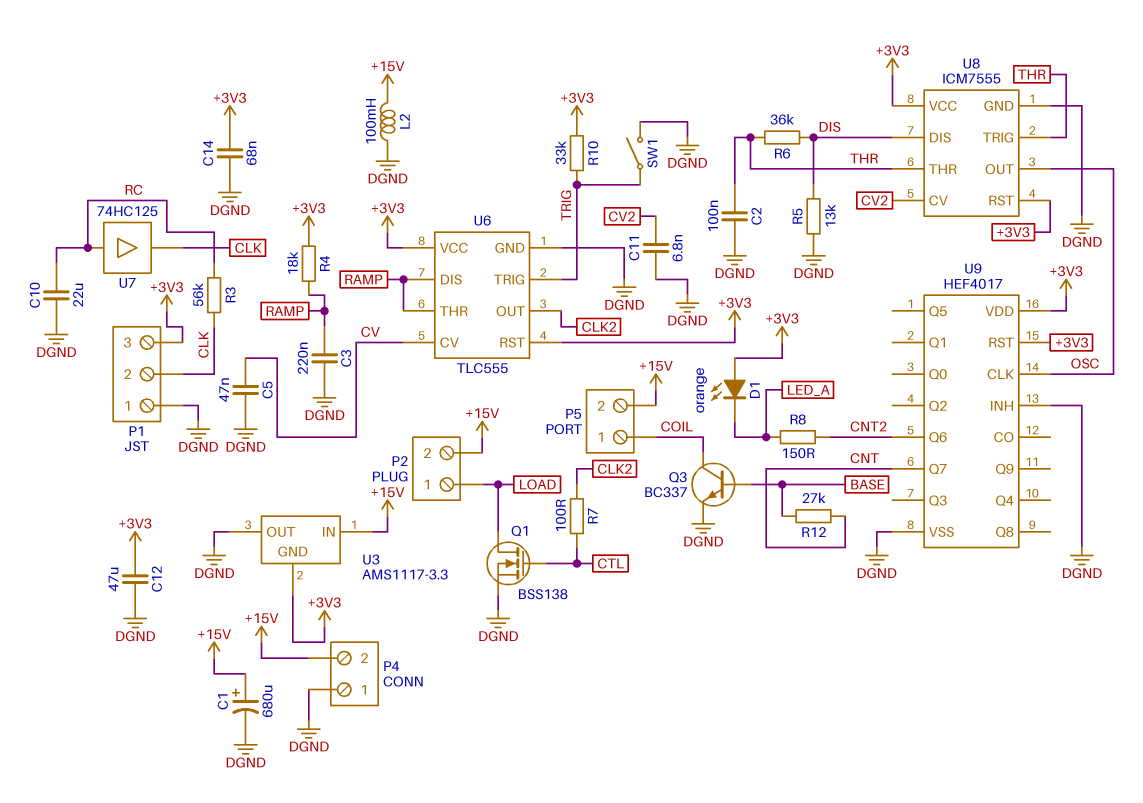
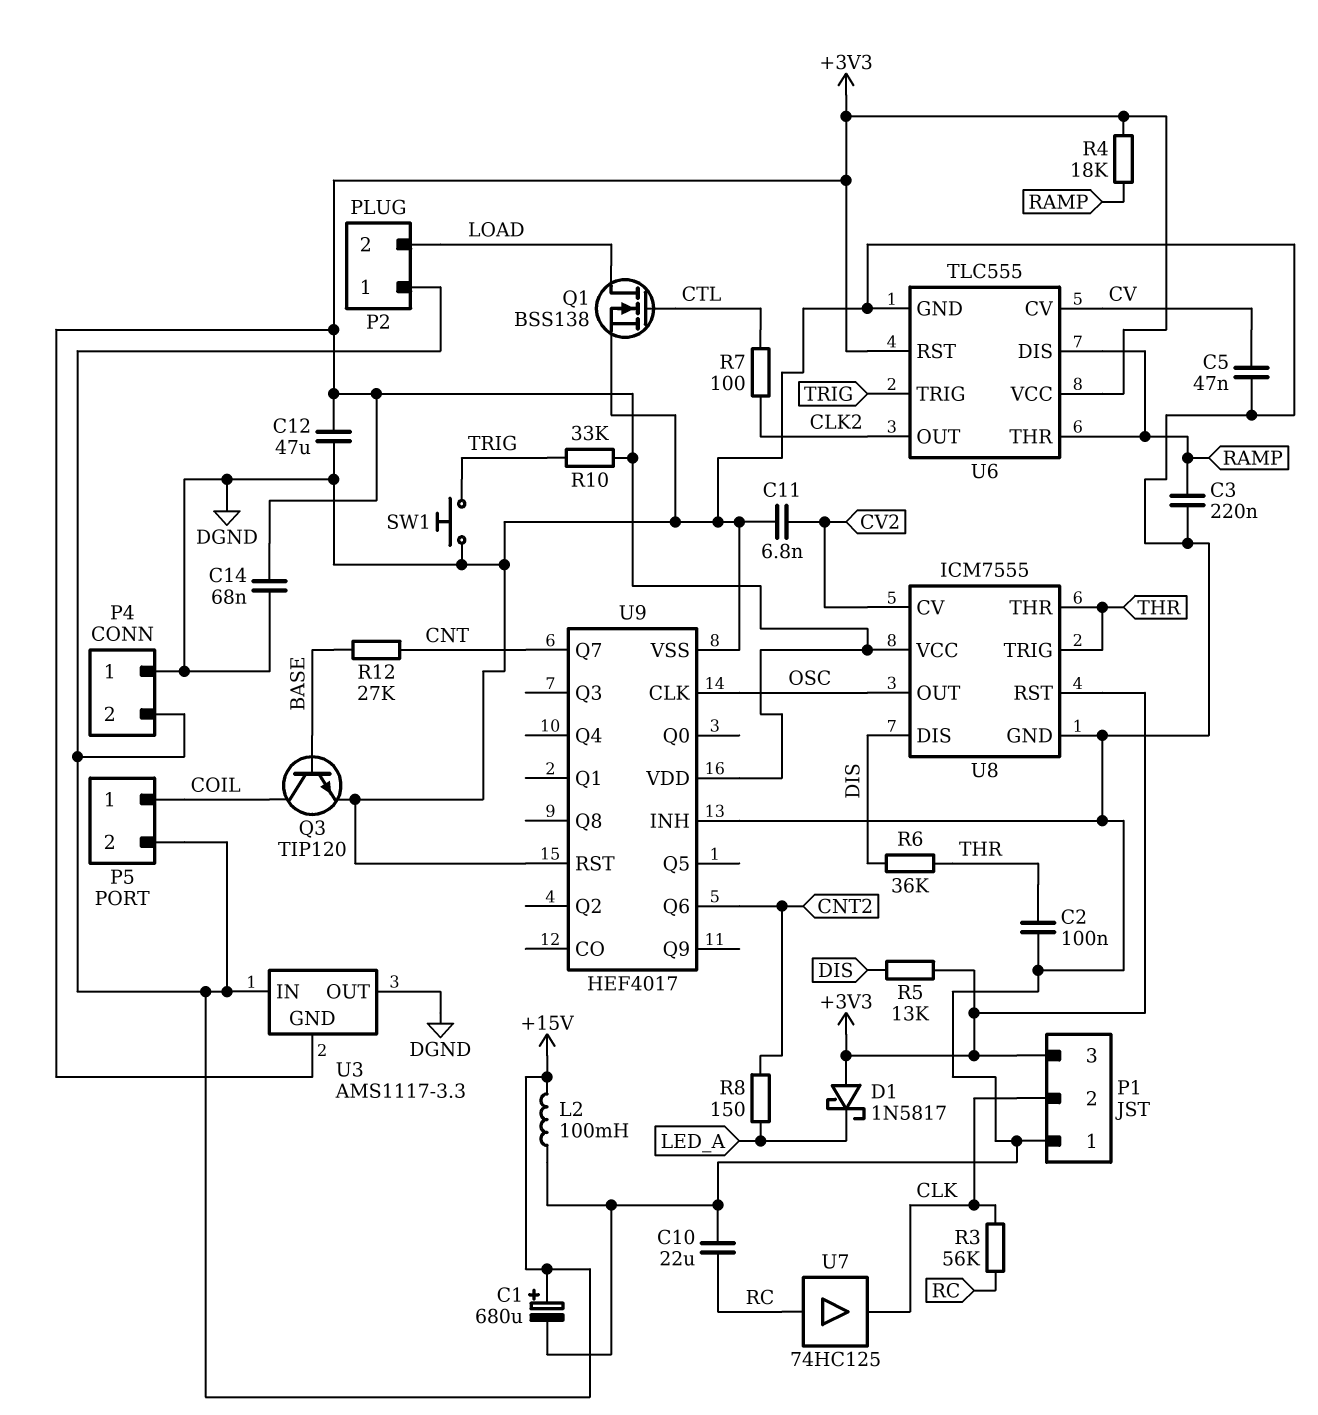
D1: LED orange (A +3V3, K LED_A) -> schottky 1N5817 (A +3V3, K LED_A)
P2 pin 1: LOAD -> +15V
P2 pin 2: +15V -> LOAD
Q3: NPN BC337 (B BASE, C COIL, E DGND) -> NPN TIP120 (B BASE, C COIL, E DGND)
R5: 13k (DGND, DIS) -> 13k (+3V3, DIS)
SW1: switch (DGND, TRIG) -> button (DGND, TRIG)
U9 pin RST: +3V3 -> DGND

